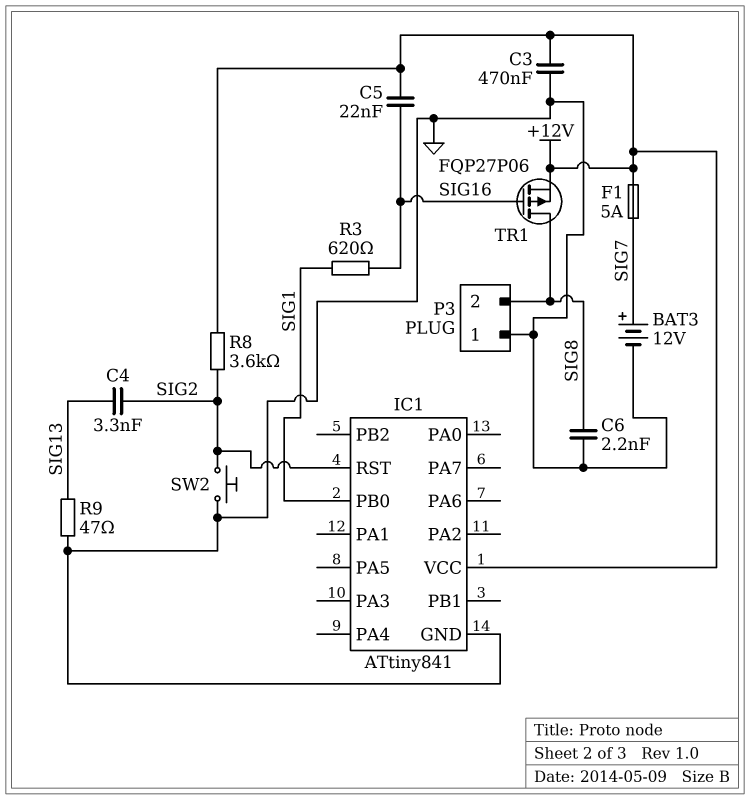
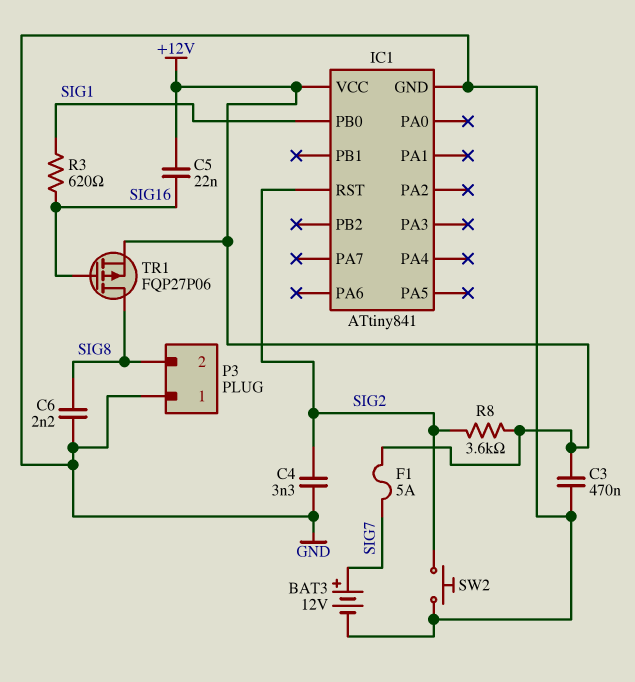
C4: 3.3nF (SIG2, SIG13) -> 3.3nF (GND, SIG2)
R9: 47 (GND, SIG13) -> none

